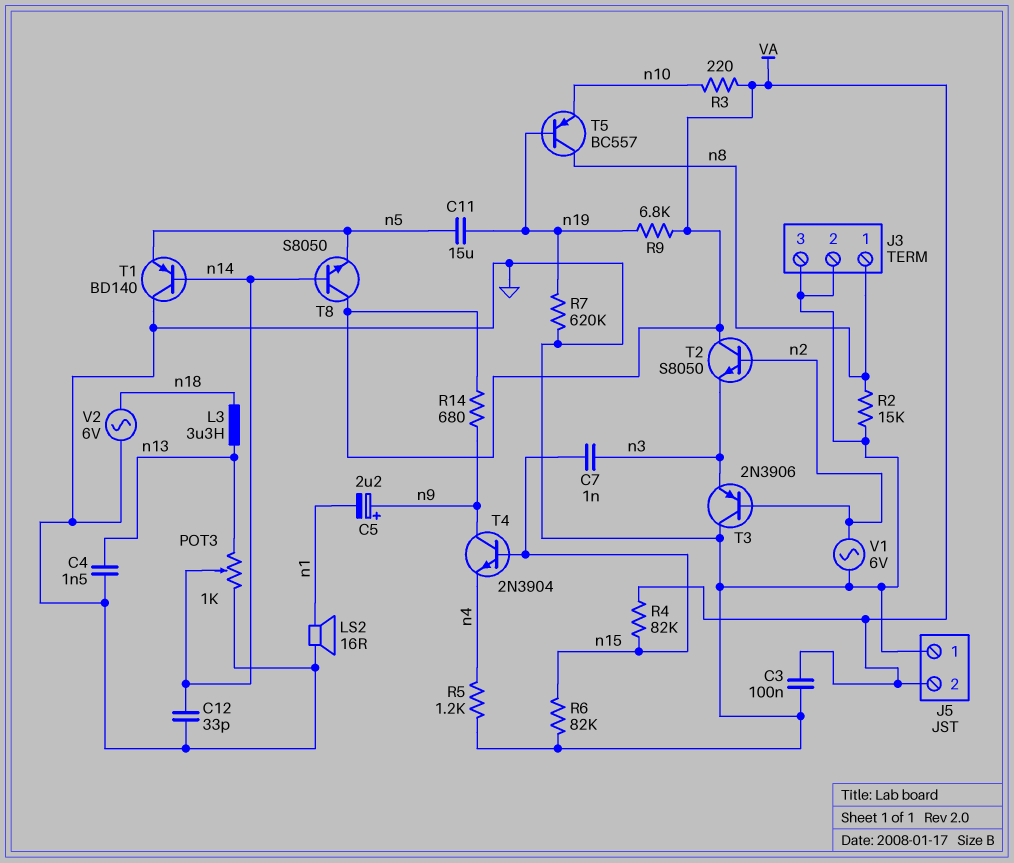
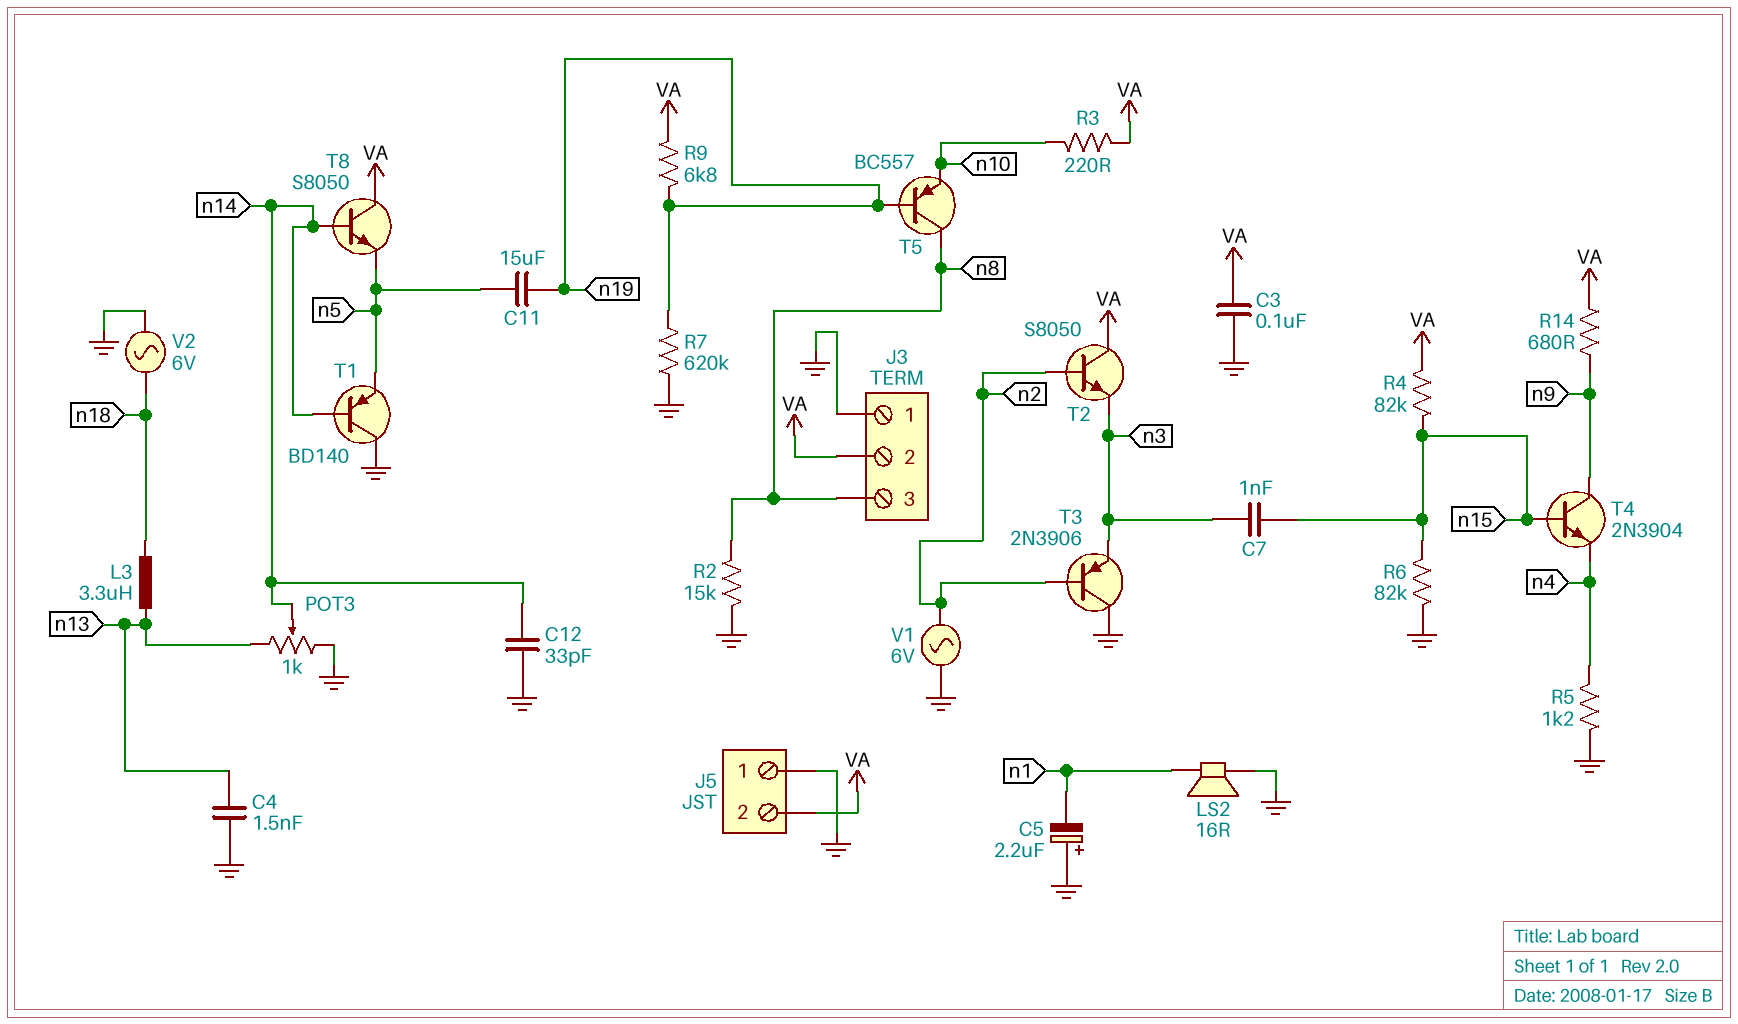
C5: 2.2uF (plus n9, minus n1) -> 2.2uF (plus GND, minus n1)
J3 pin 1: n8 -> GND
J3 pin 2: GND -> VA
J3 pin 3: GND -> n8

